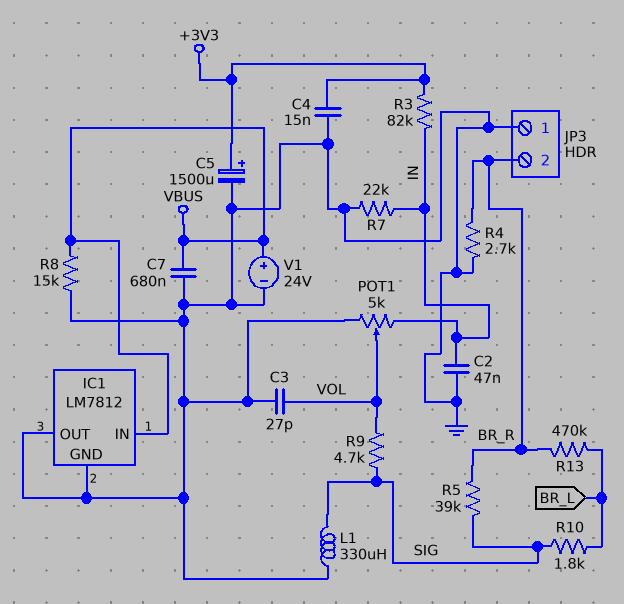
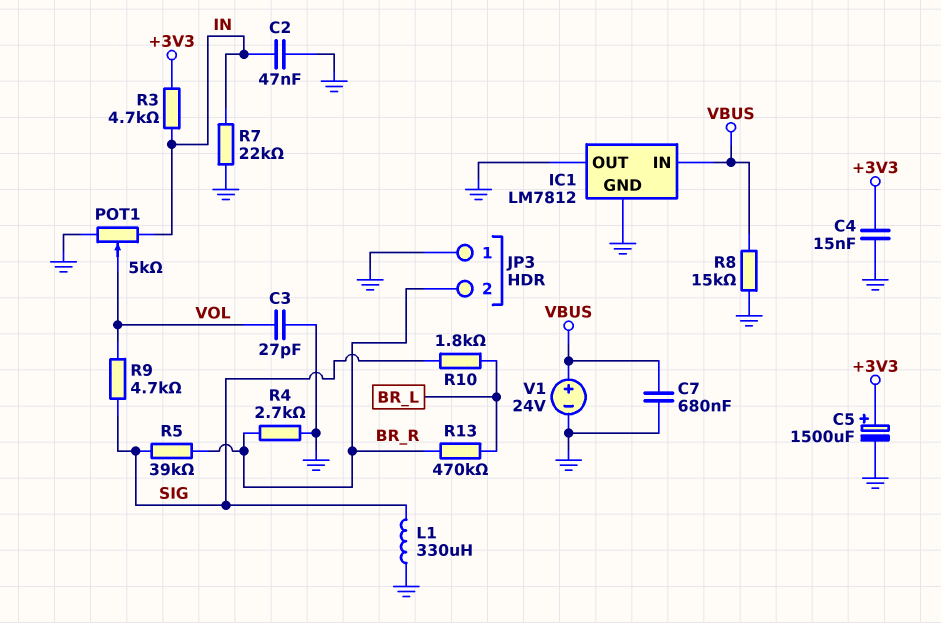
R3: 82k (+3V3, IN) -> 4.7k (+3V3, IN)

